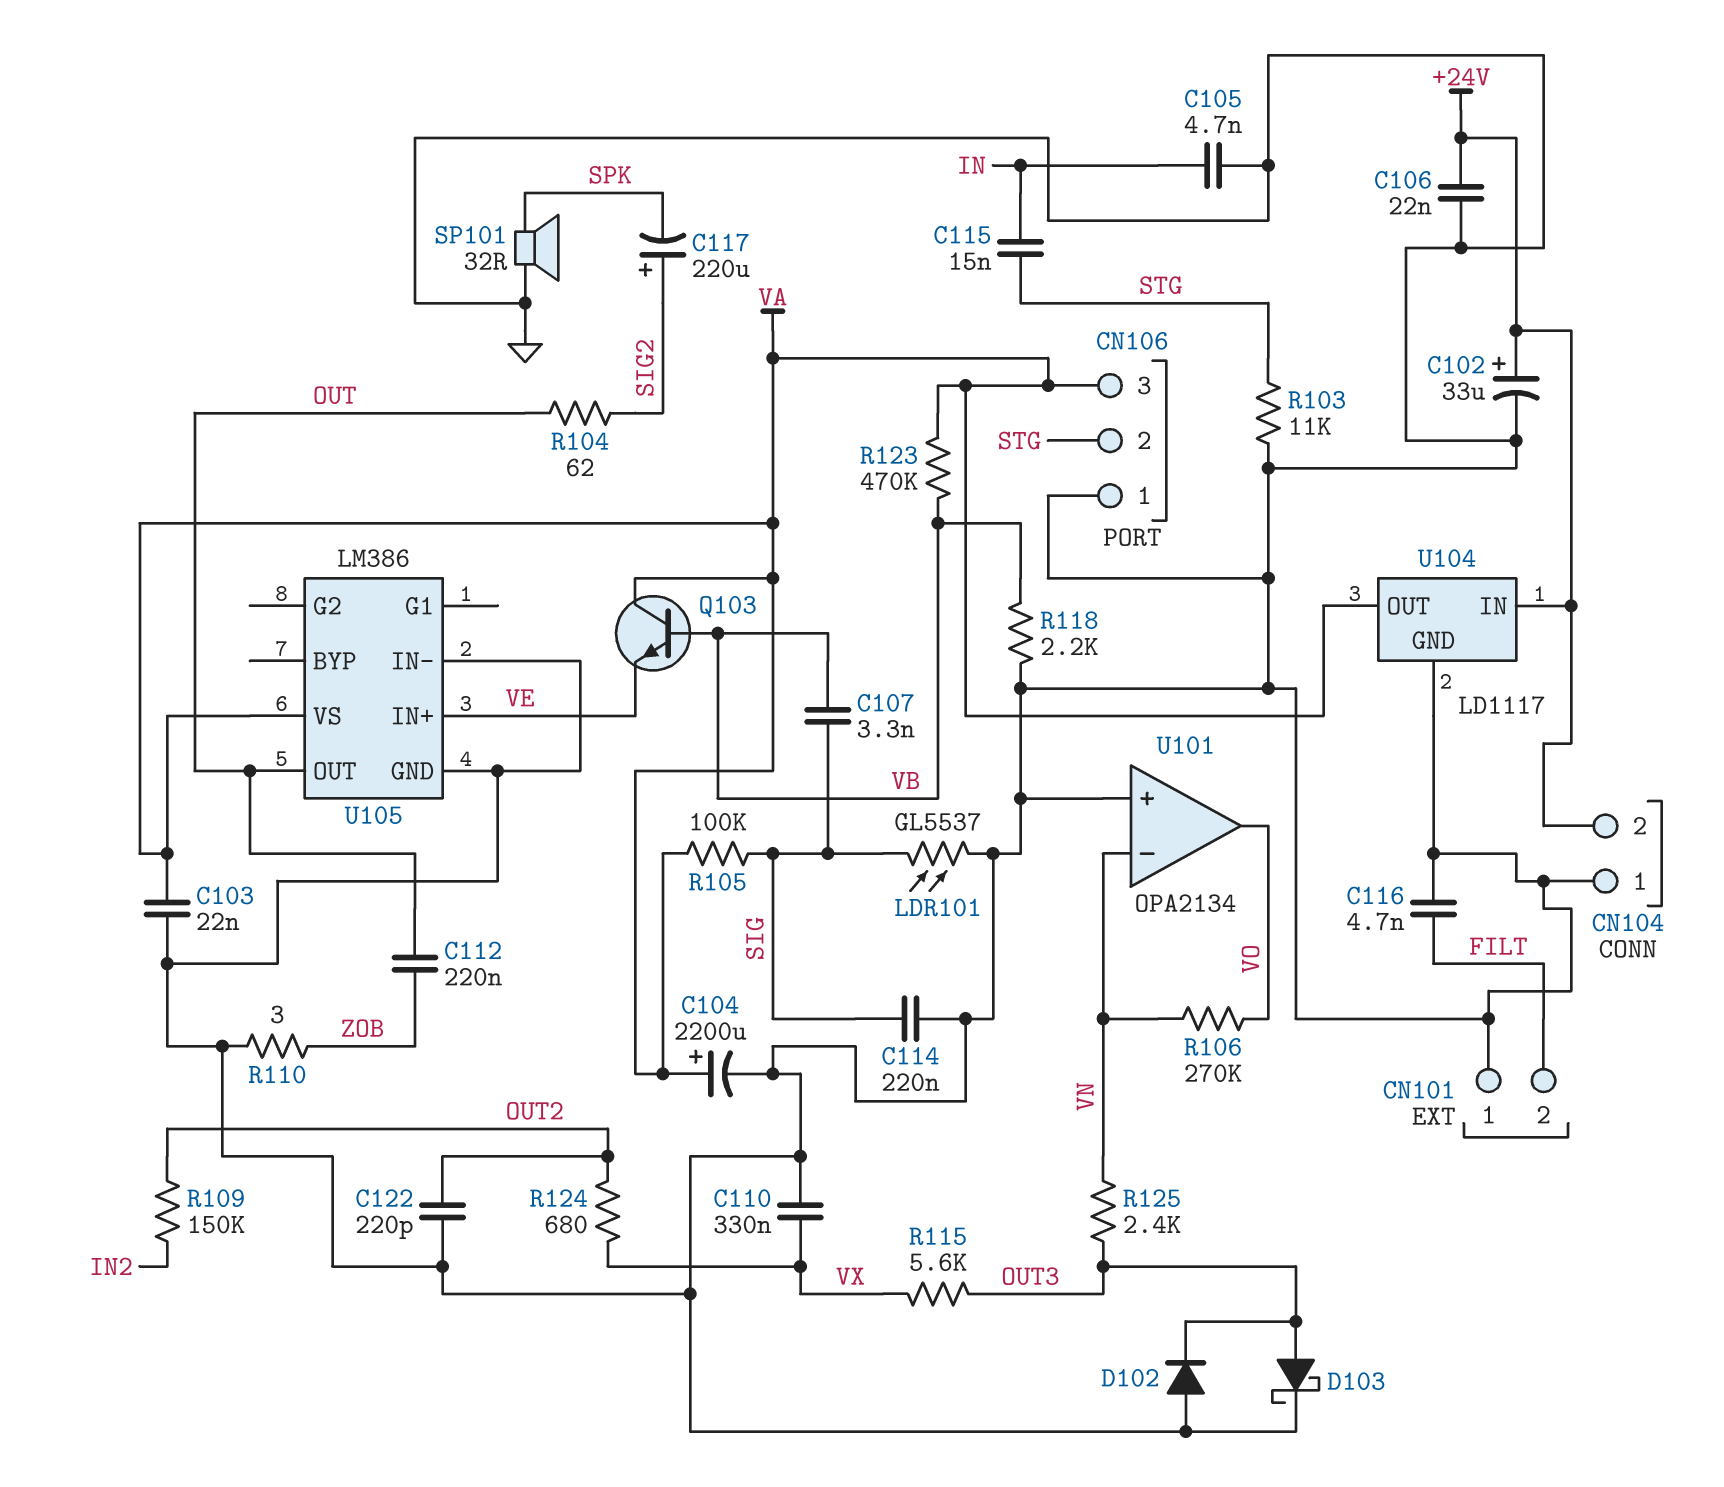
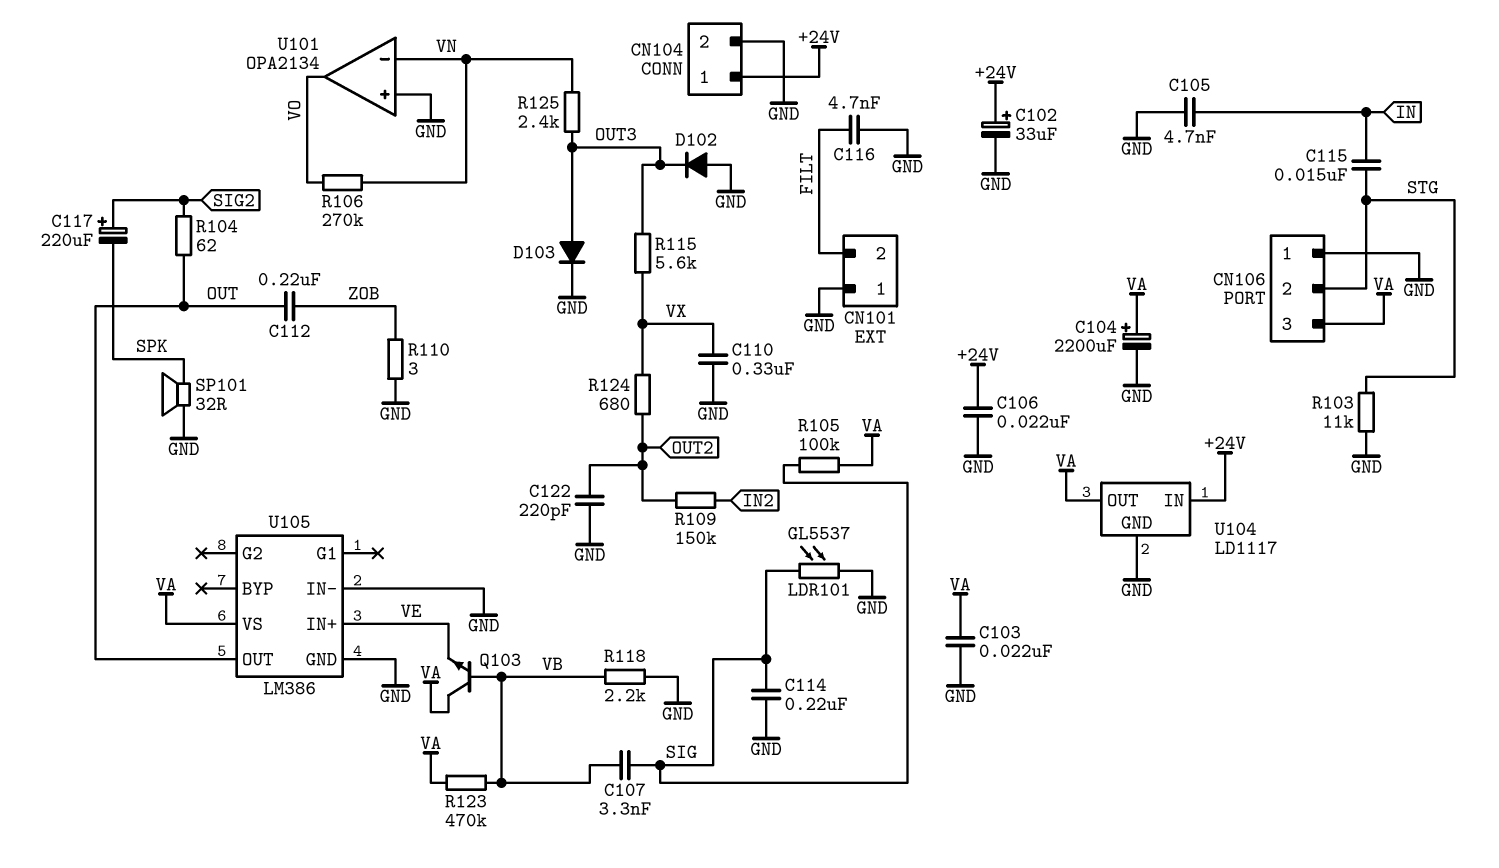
CN104 pin 1: GND -> +24V
CN104 pin 2: +24V -> GND
D103: schottky (A OUT3, K GND) -> diode (A OUT3, K GND)

